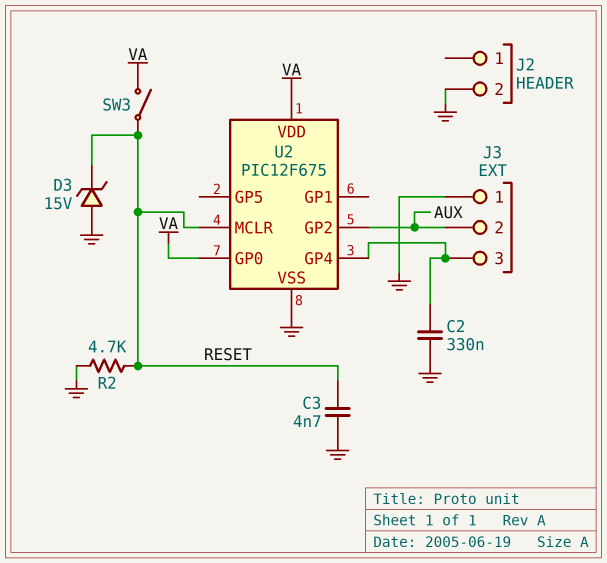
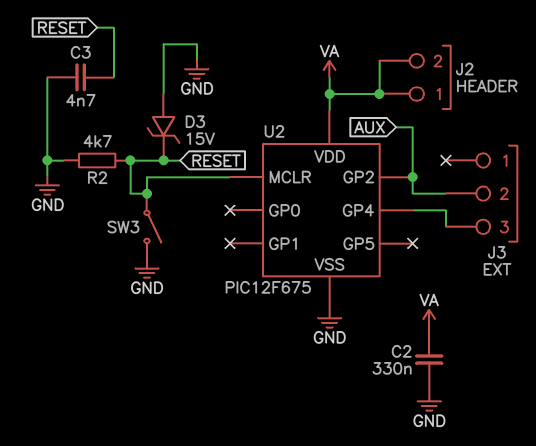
C2: 330nF (GND, J3/3) -> 330nF (GND, VA)
J2 pin 1: none -> VA
J2 pin 2: GND -> VA
J3 pin 1: GND -> none
SW3: switch (RESET, VA) -> switch (GND, RESET)
U2 pin GP0: VA -> none

